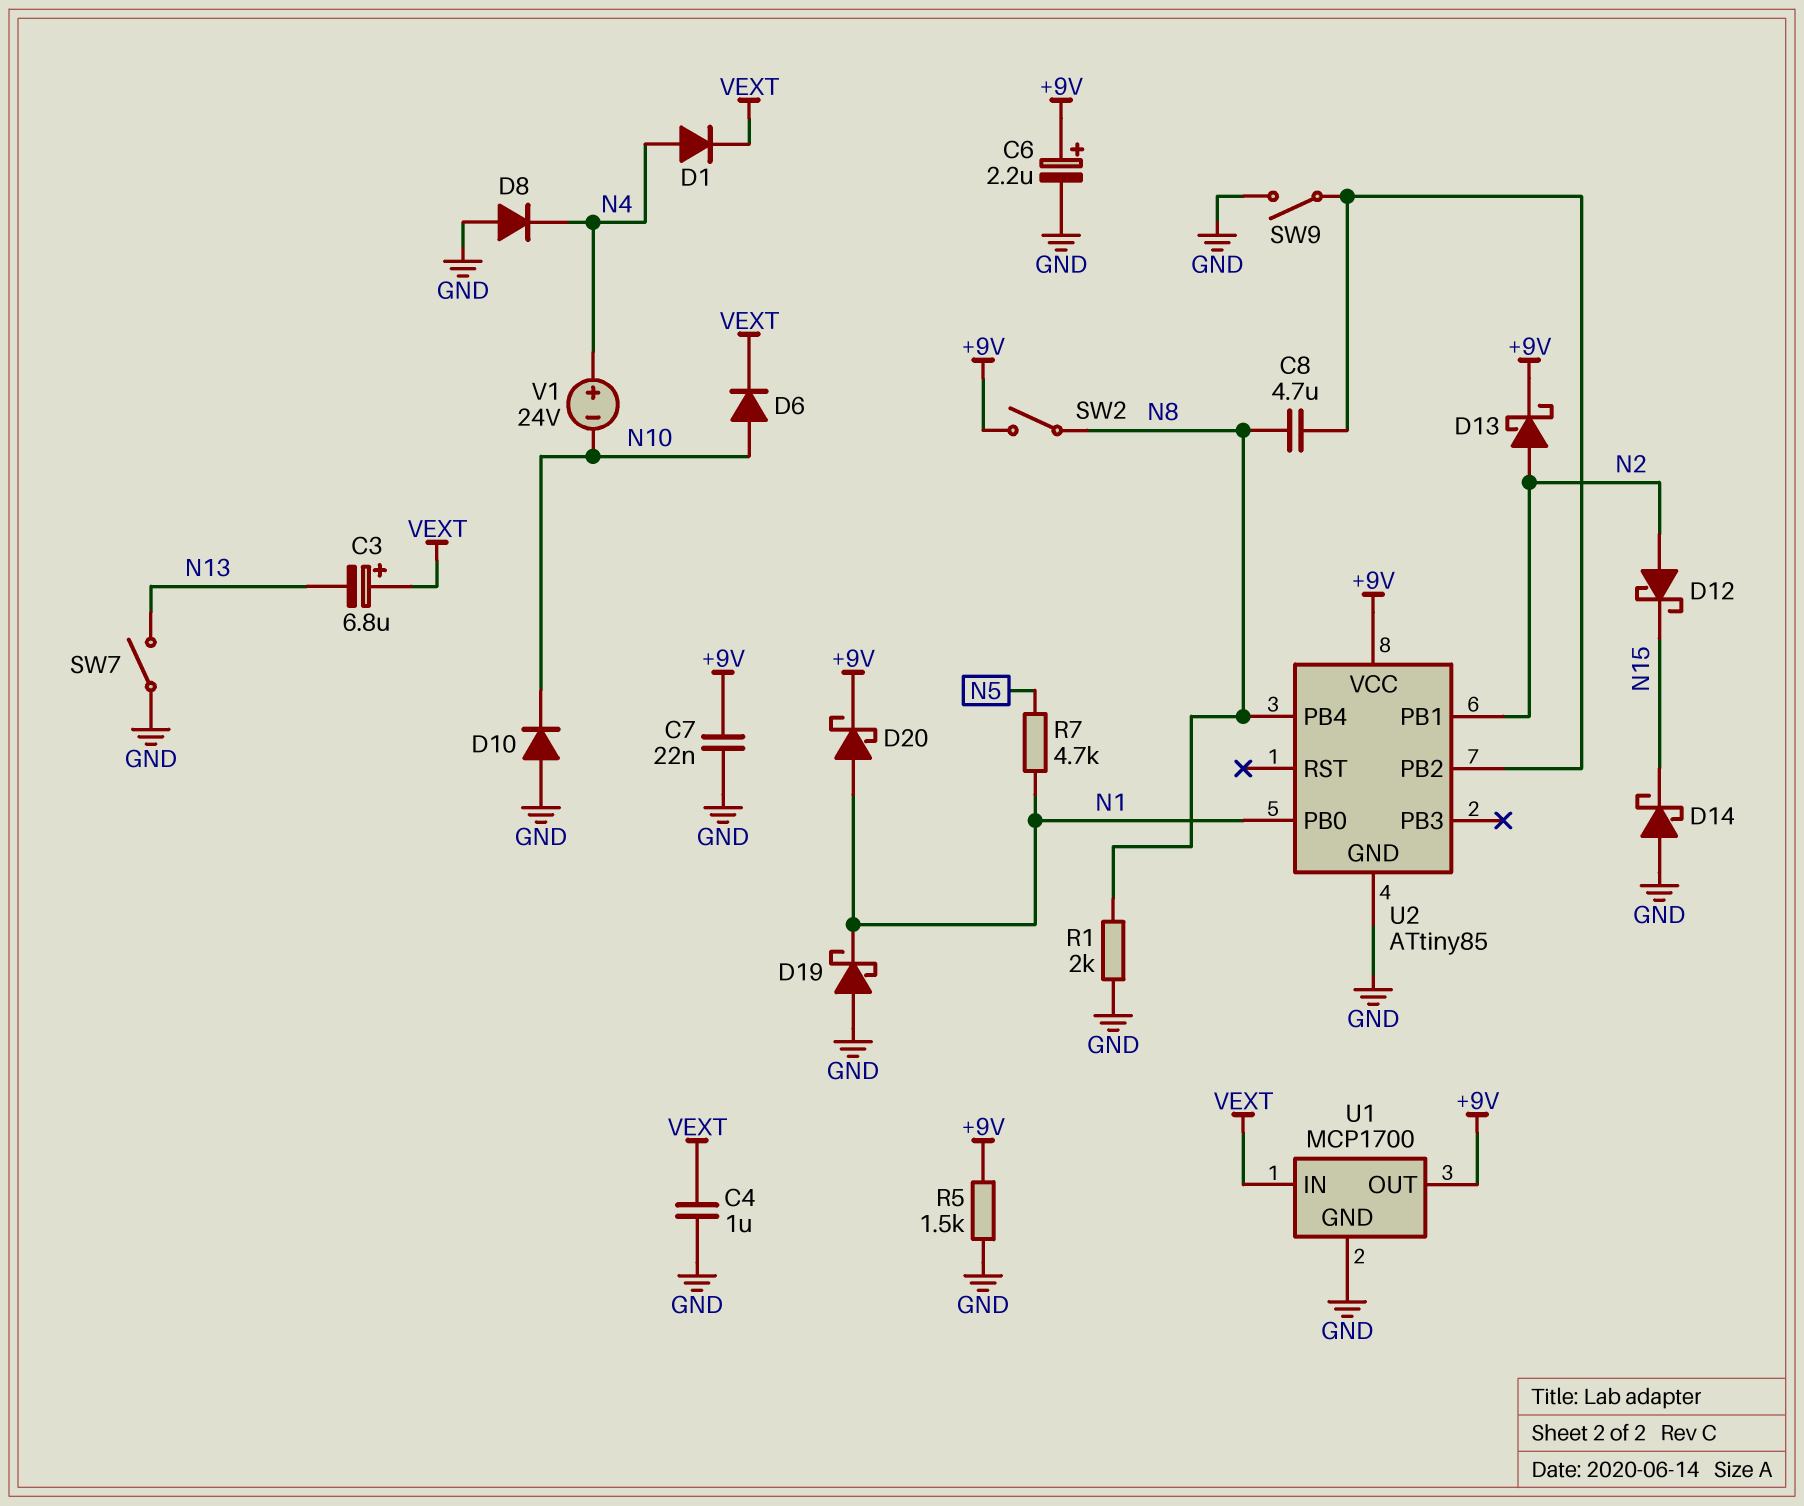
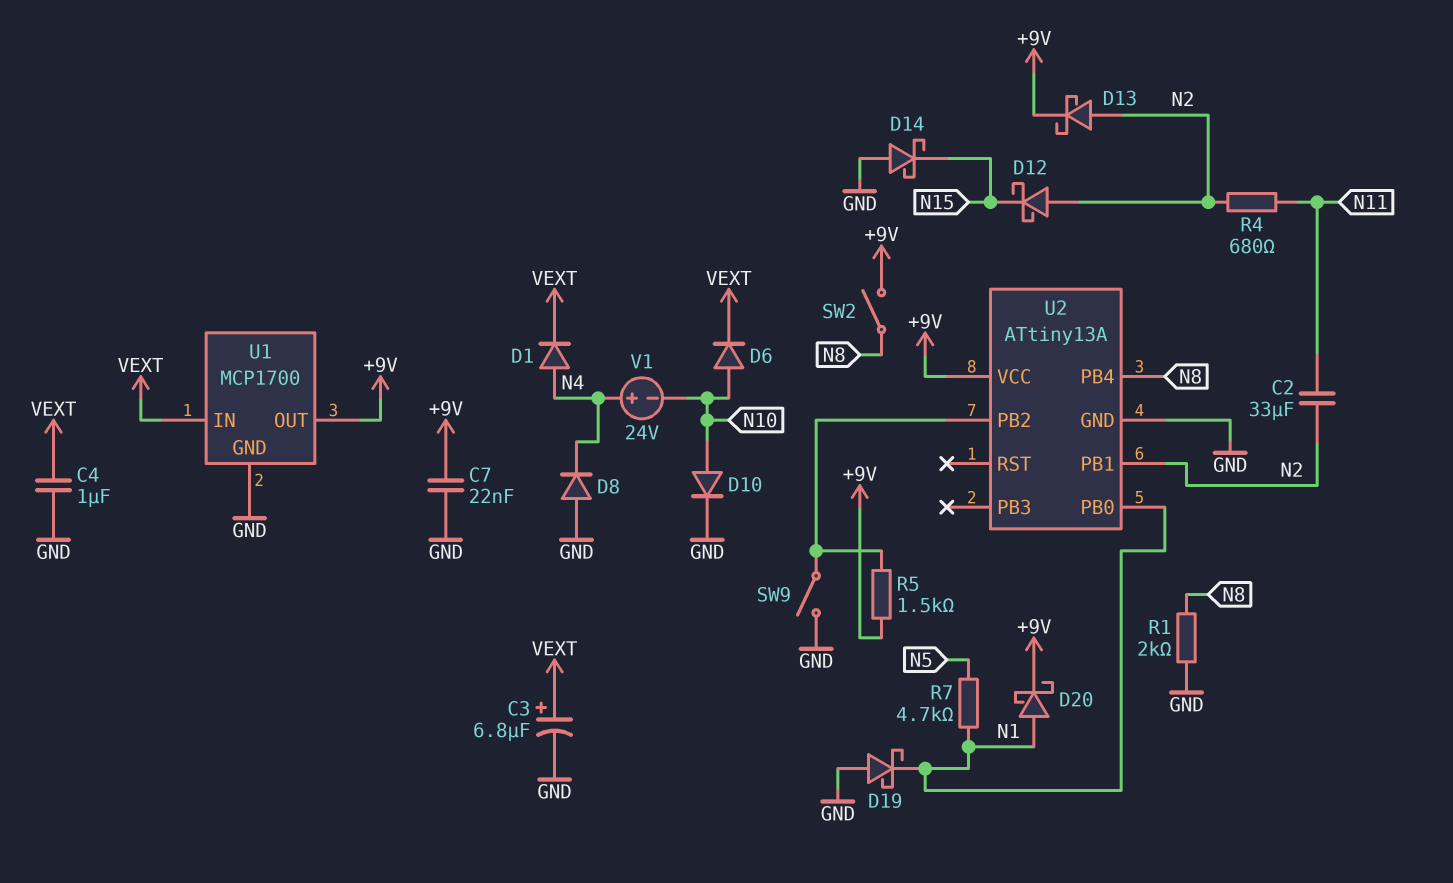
C2: none -> 33uF (N2, N11)
C3: 6.8uF (plus VEXT, minus N13) -> 6.8uF (plus VEXT, minus GND)
C6: 2.2uF (plus +9V, minus GND) -> none
C8: 4.7uF (N8, U2/PB2) -> none
D10: diode (A GND, K N10) -> diode (A N10, K GND)
R4: none -> 680 (N2, N11)
R5: 1.5k (+9V, GND) -> 1.5k (+9V, U2/PB2)
SW7: switch (GND, N13) -> none
U2: ATtiny85 -> ATtiny13A

